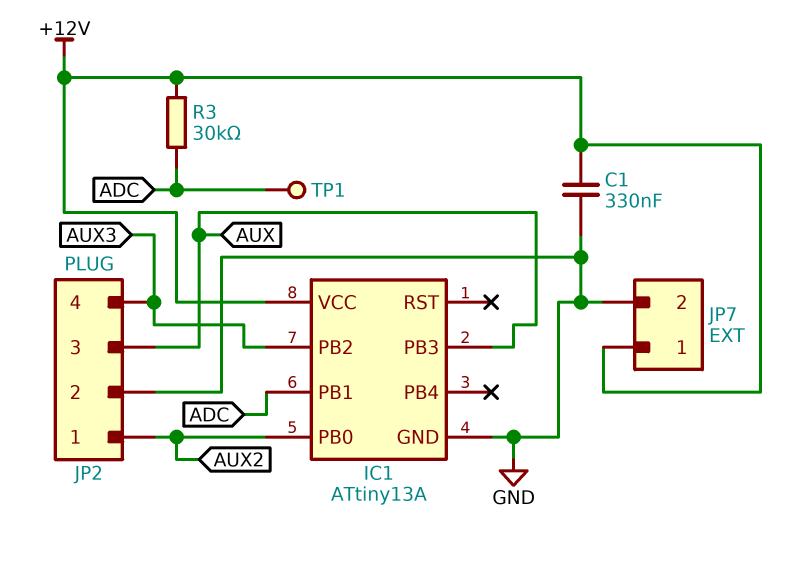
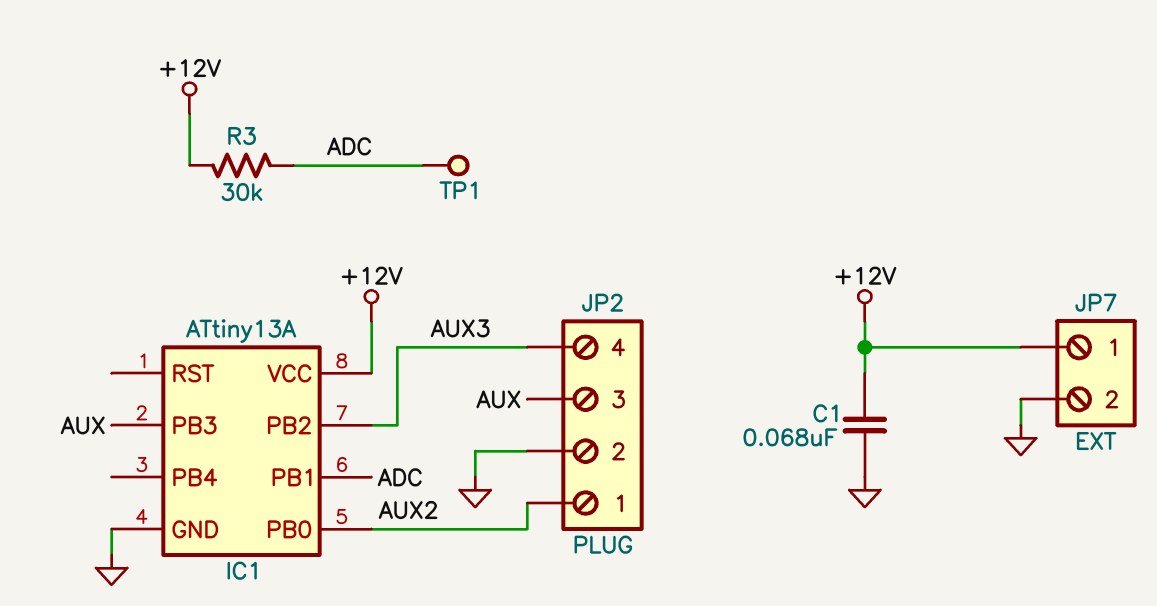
C1: 330nF (+12V, GND) -> 68nF (+12V, GND)

